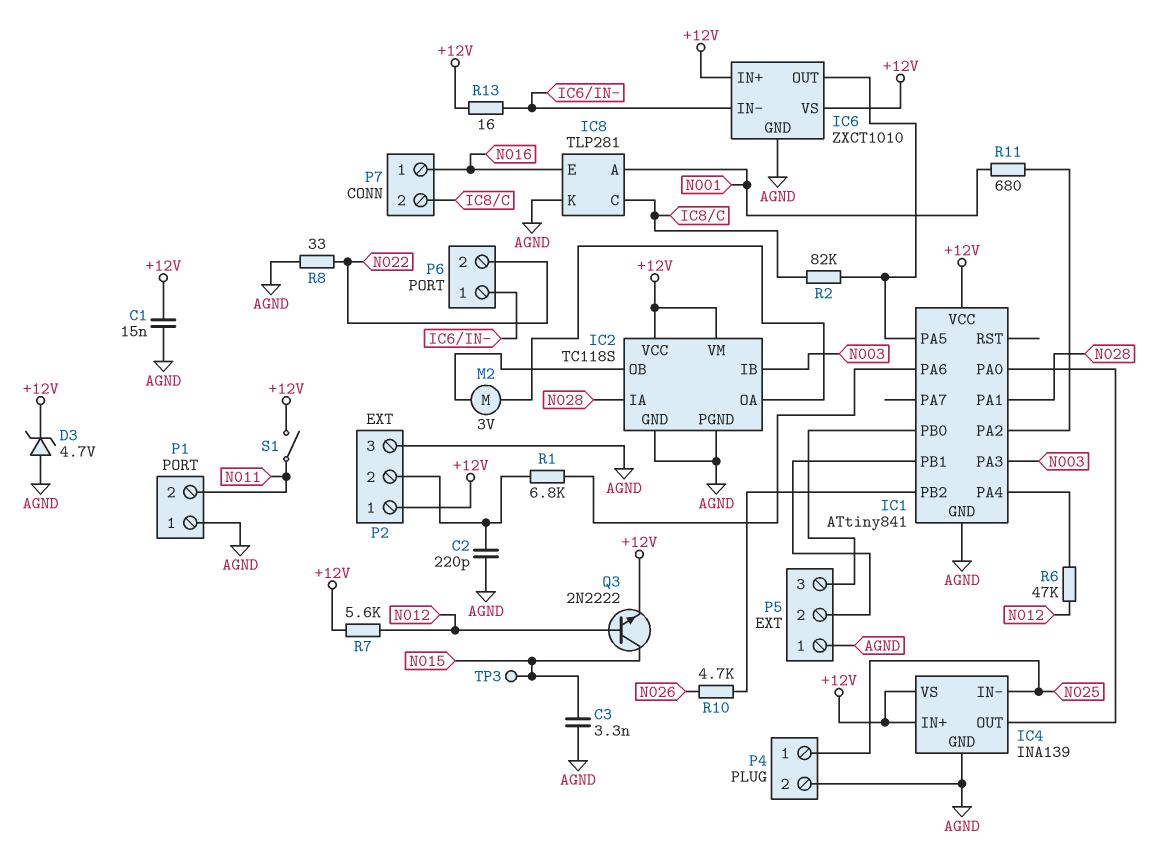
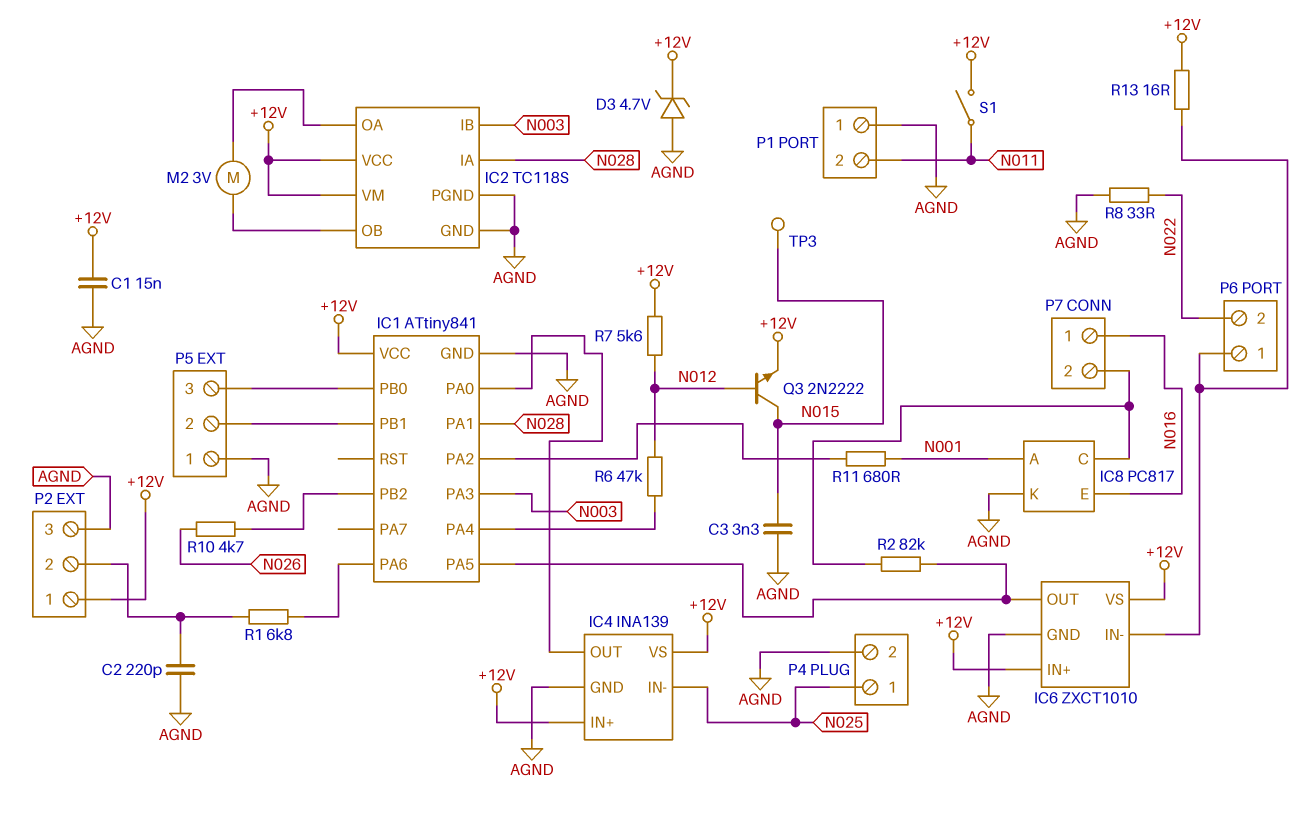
IC8: TLP281 -> PC817

